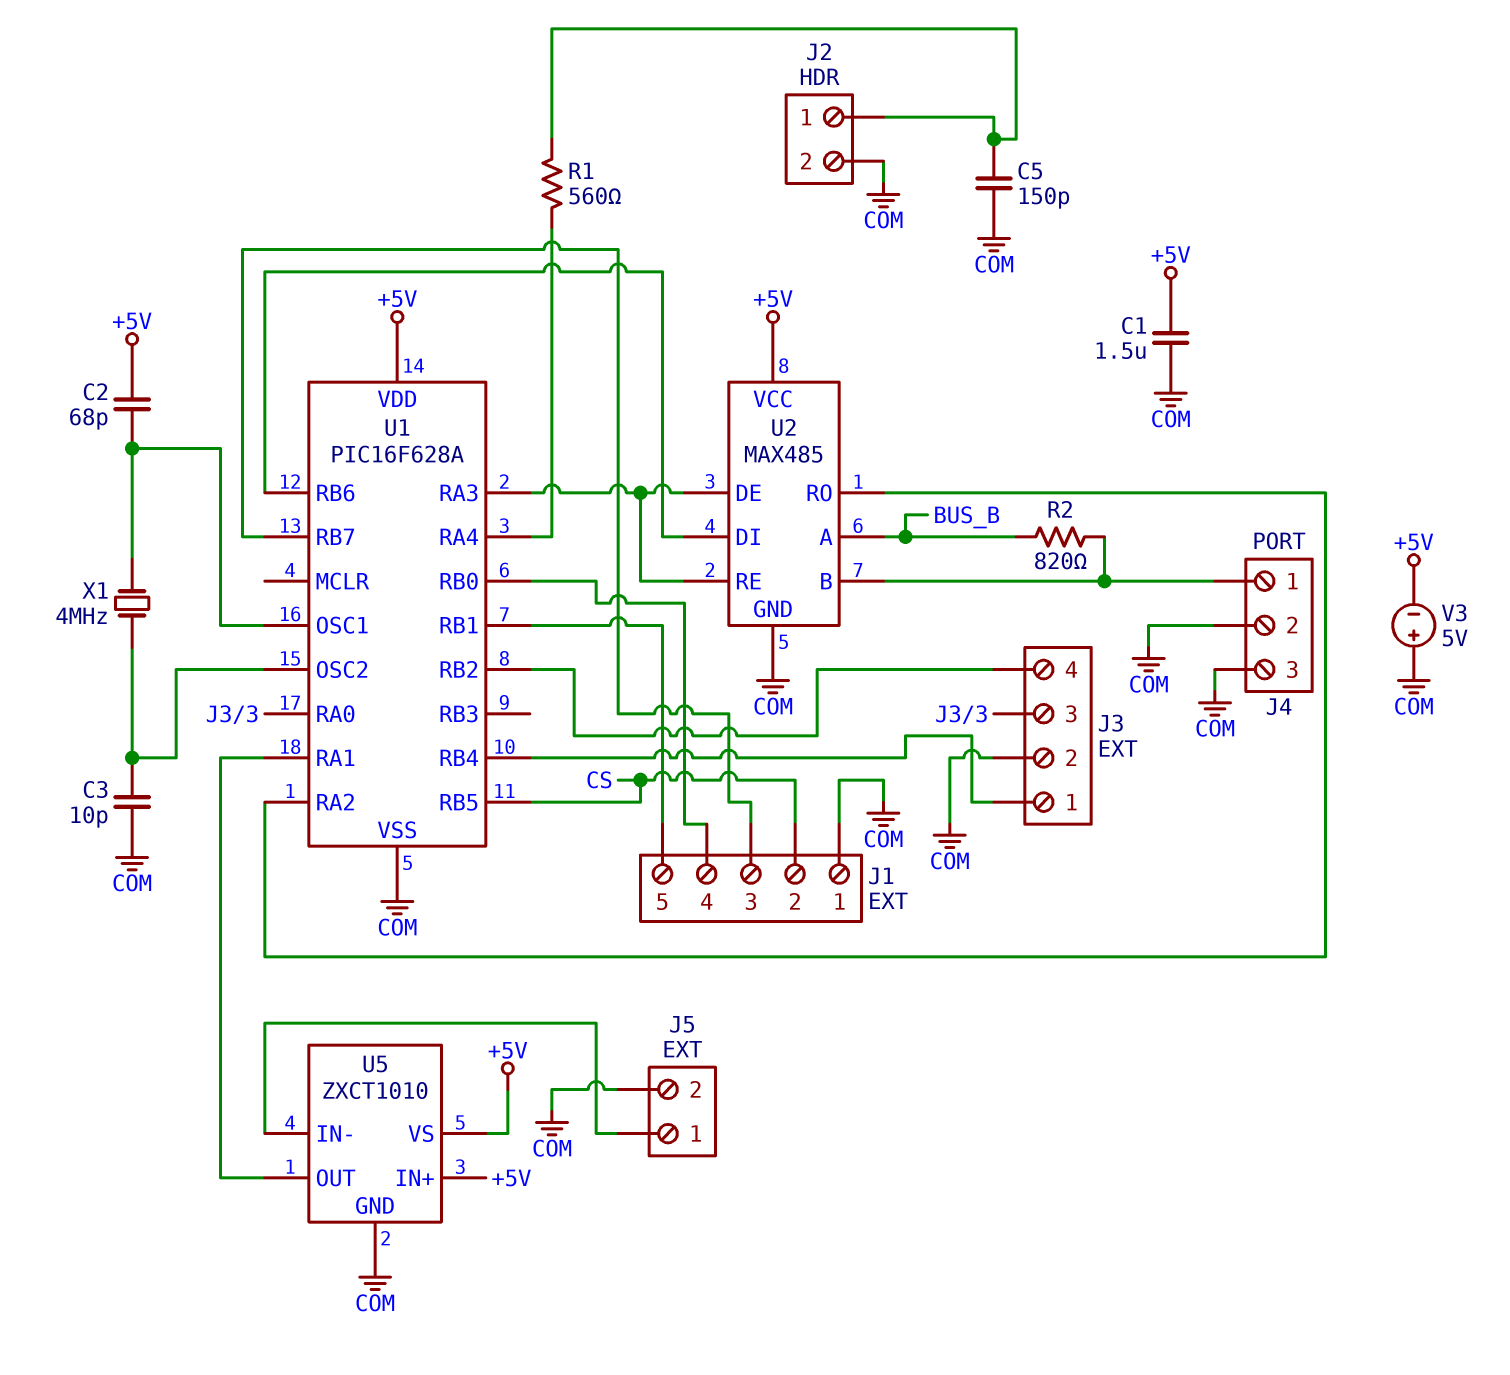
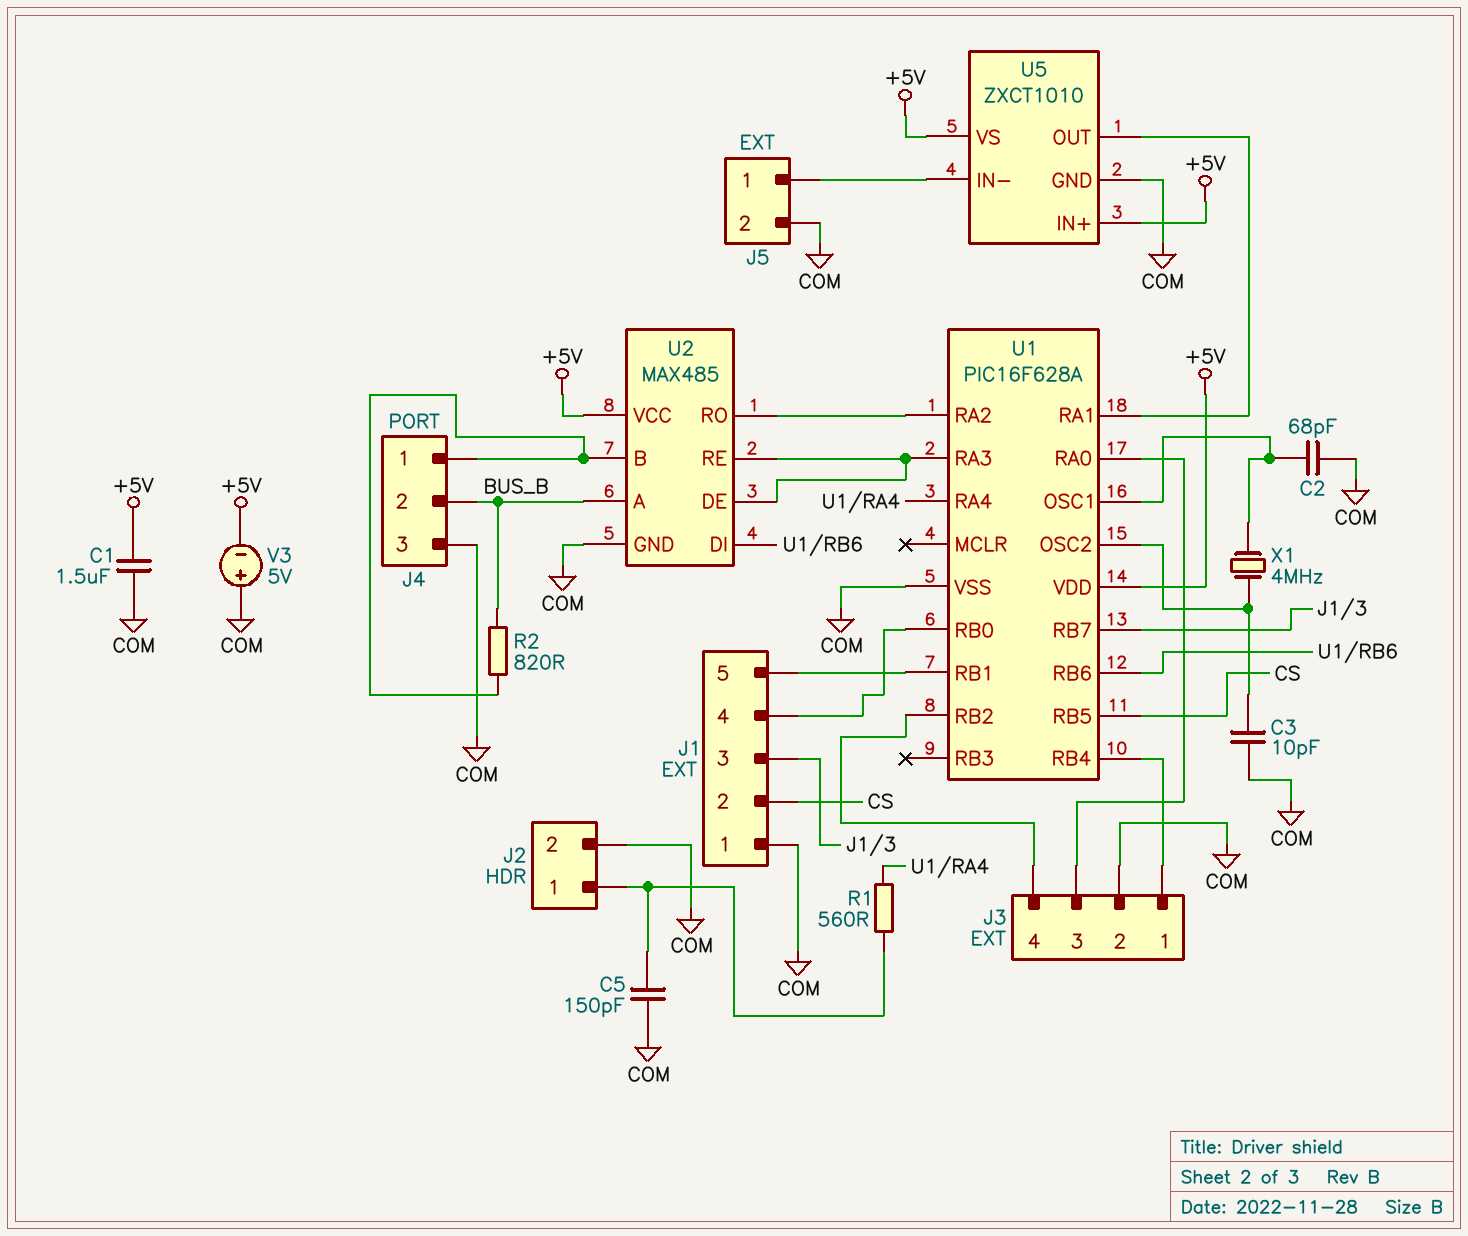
C2: 68pF (+5V, U1/OSC1) -> 68pF (COM, U1/OSC1)
J4 pin 2: COM -> BUS_B

